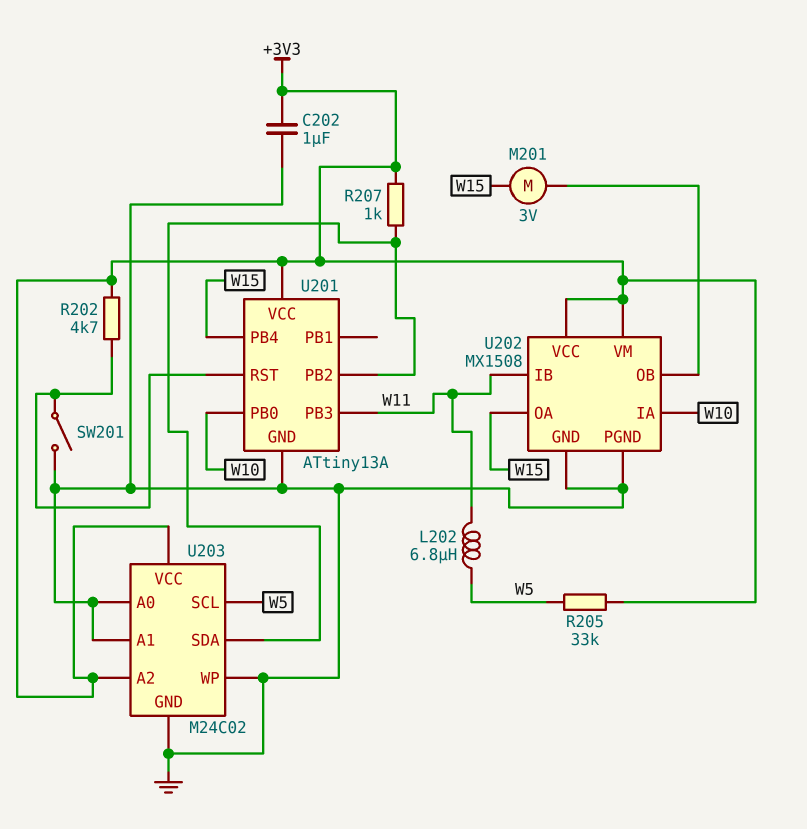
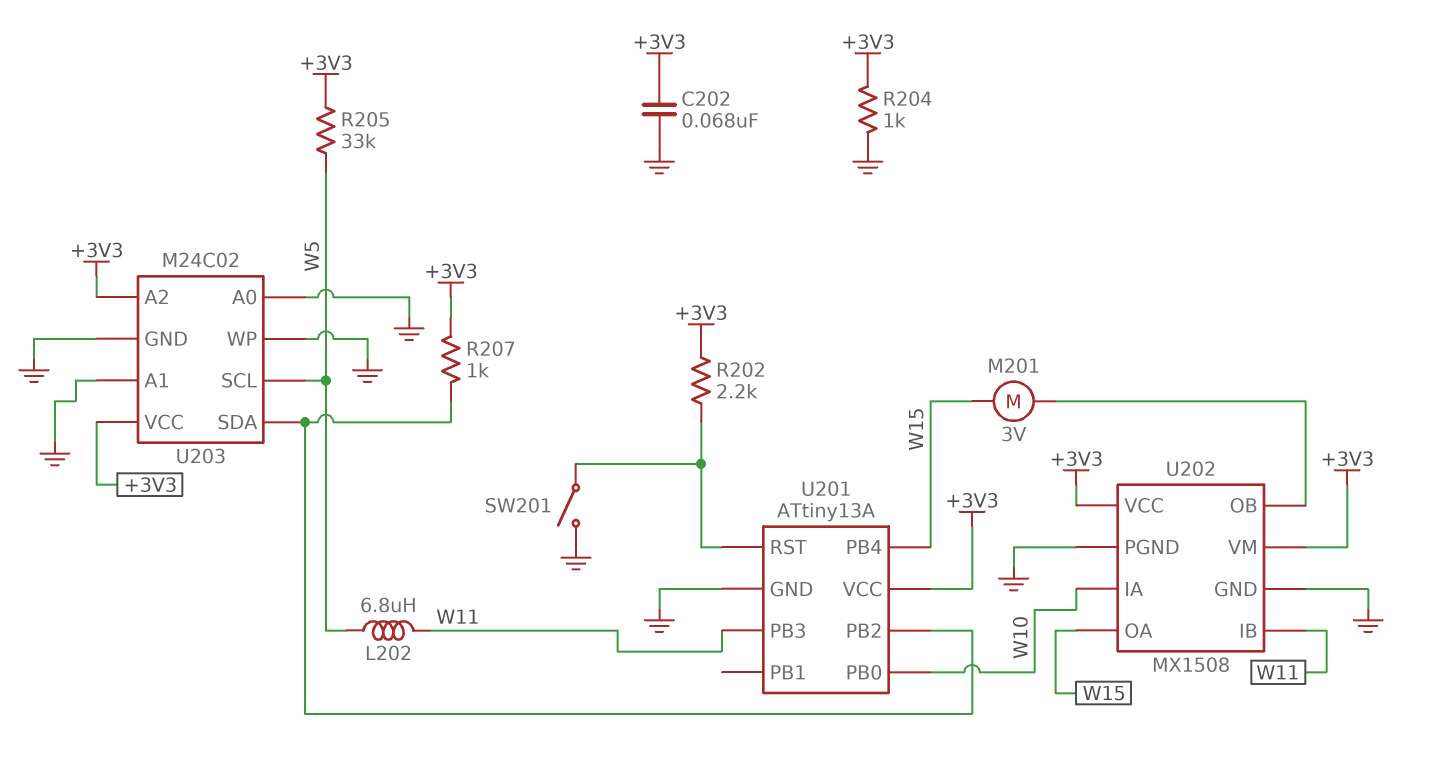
C202: 1uF (+3V3, GND) -> 68nF (+3V3, GND)
R202: 4.7k (+3V3, U201/RST) -> 2.2k (+3V3, U201/RST)
R204: none -> 1k (+3V3, GND)

